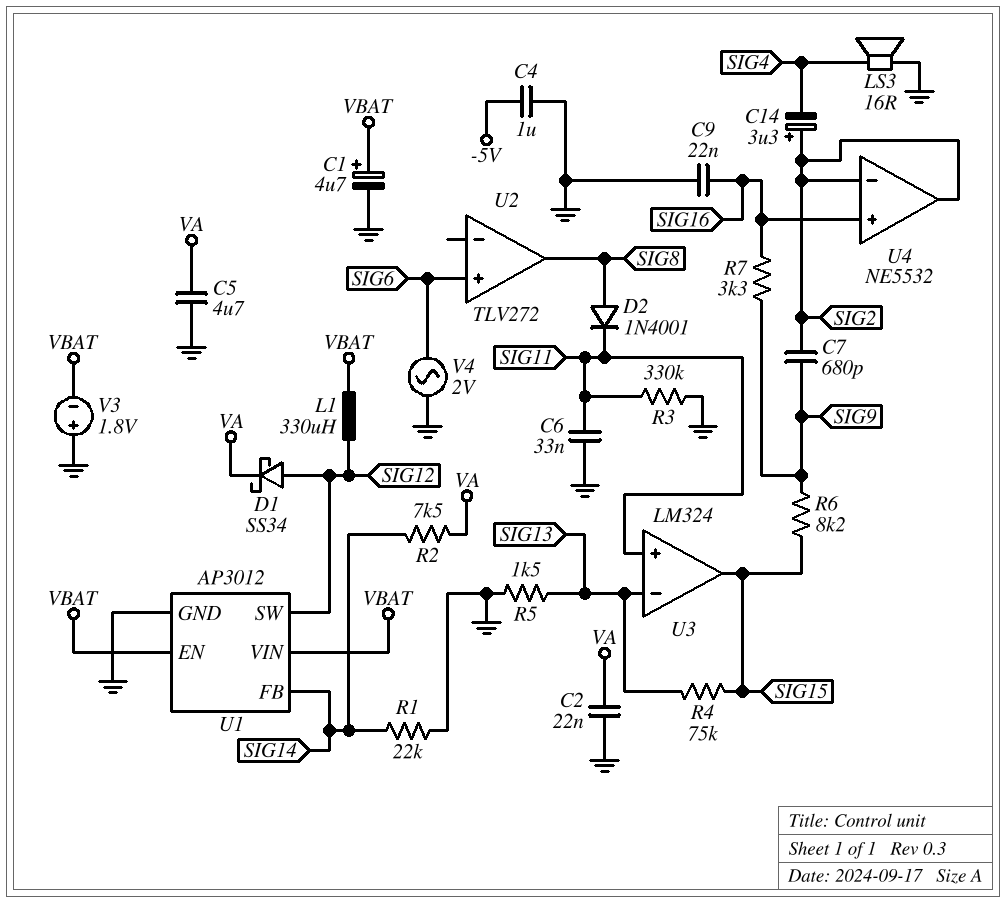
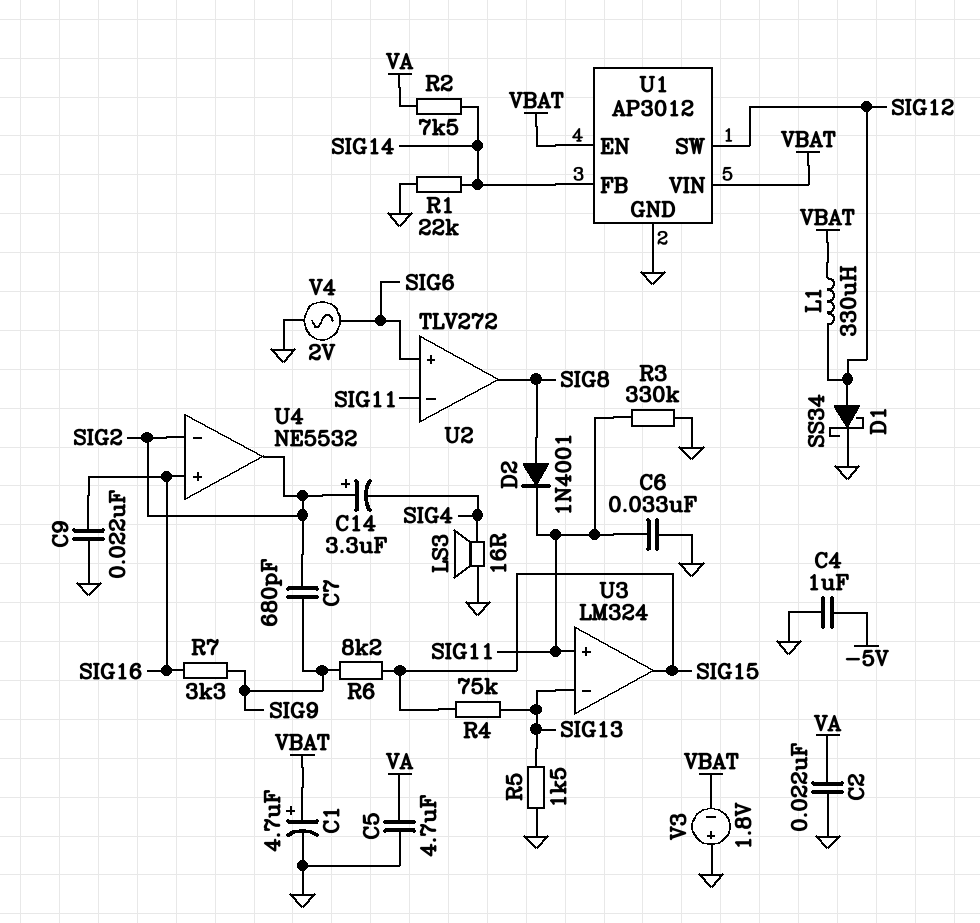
D1: schottky SS34 (A SIG12, K VA) -> schottky SS34 (A SIG12, K GND)
U2 pin in-: none -> SIG11

